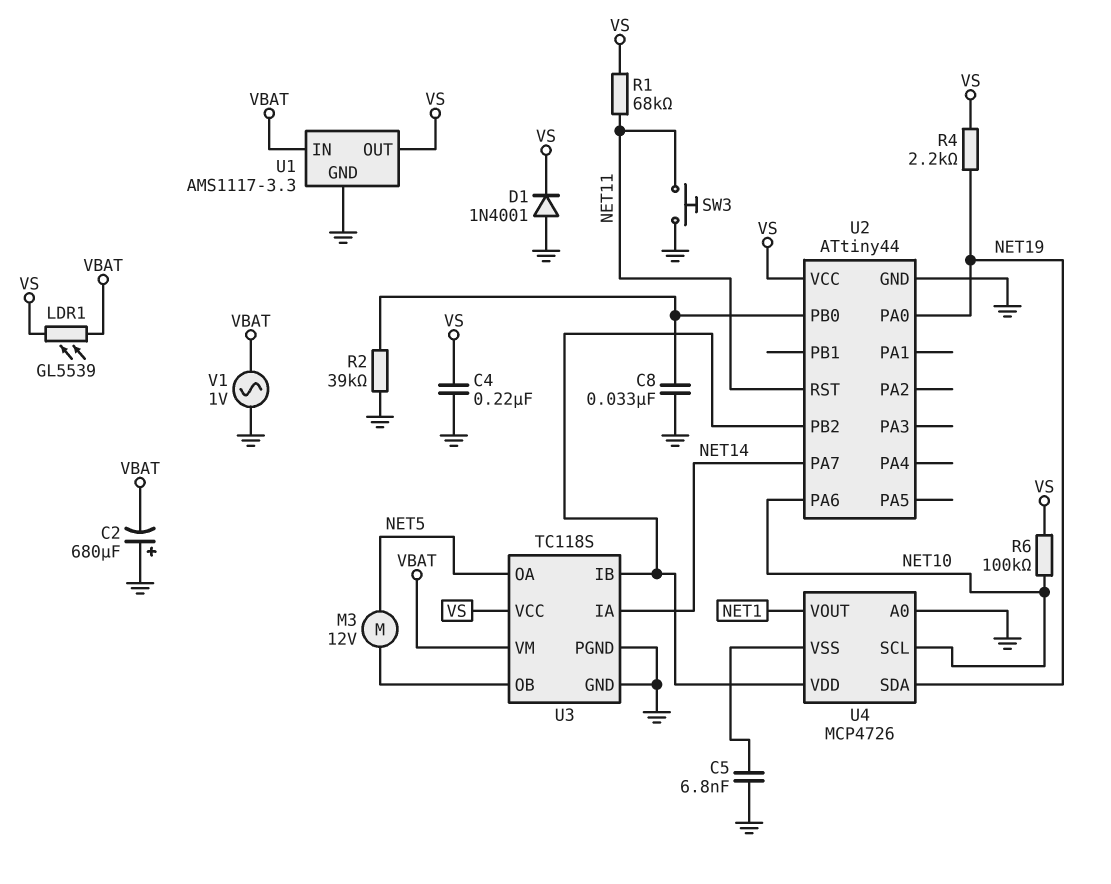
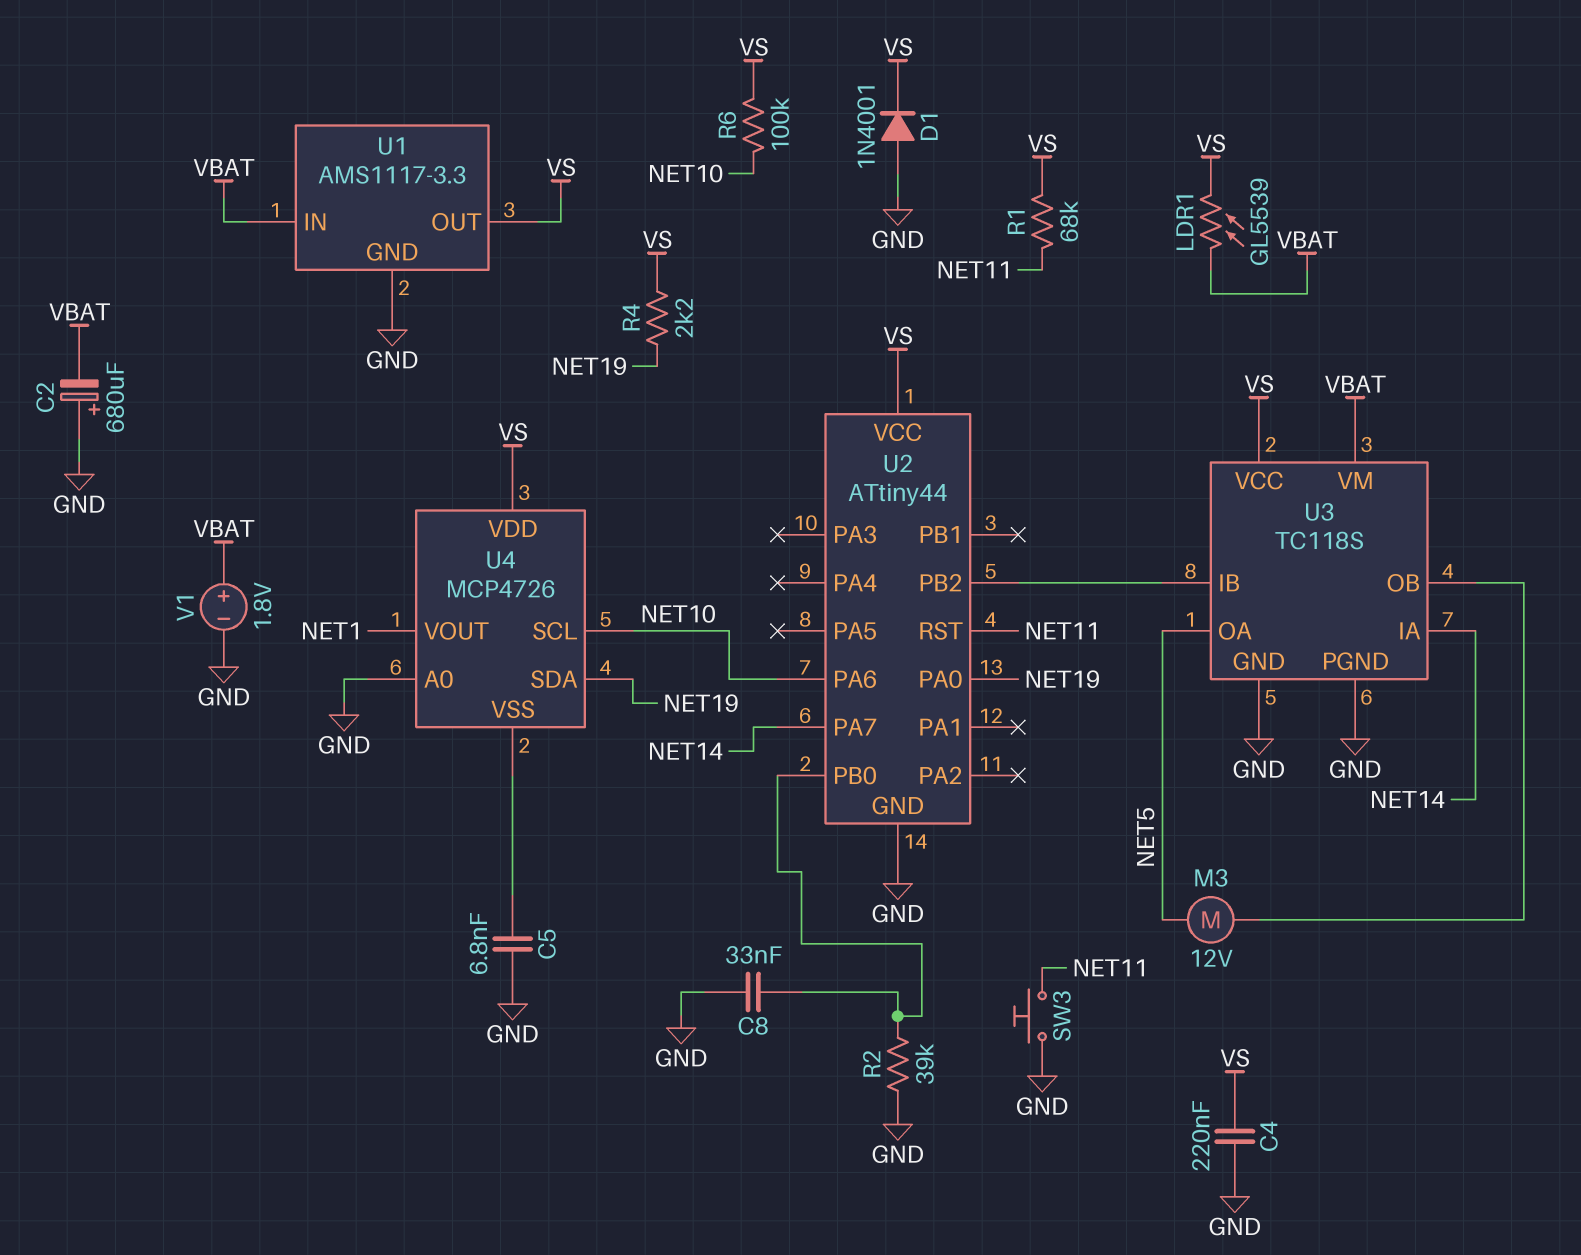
U4 pin VDD: U2/PB2 -> VS
V1: AC 1V (GND, VBAT) -> 1.8V (plus VBAT, minus GND)

